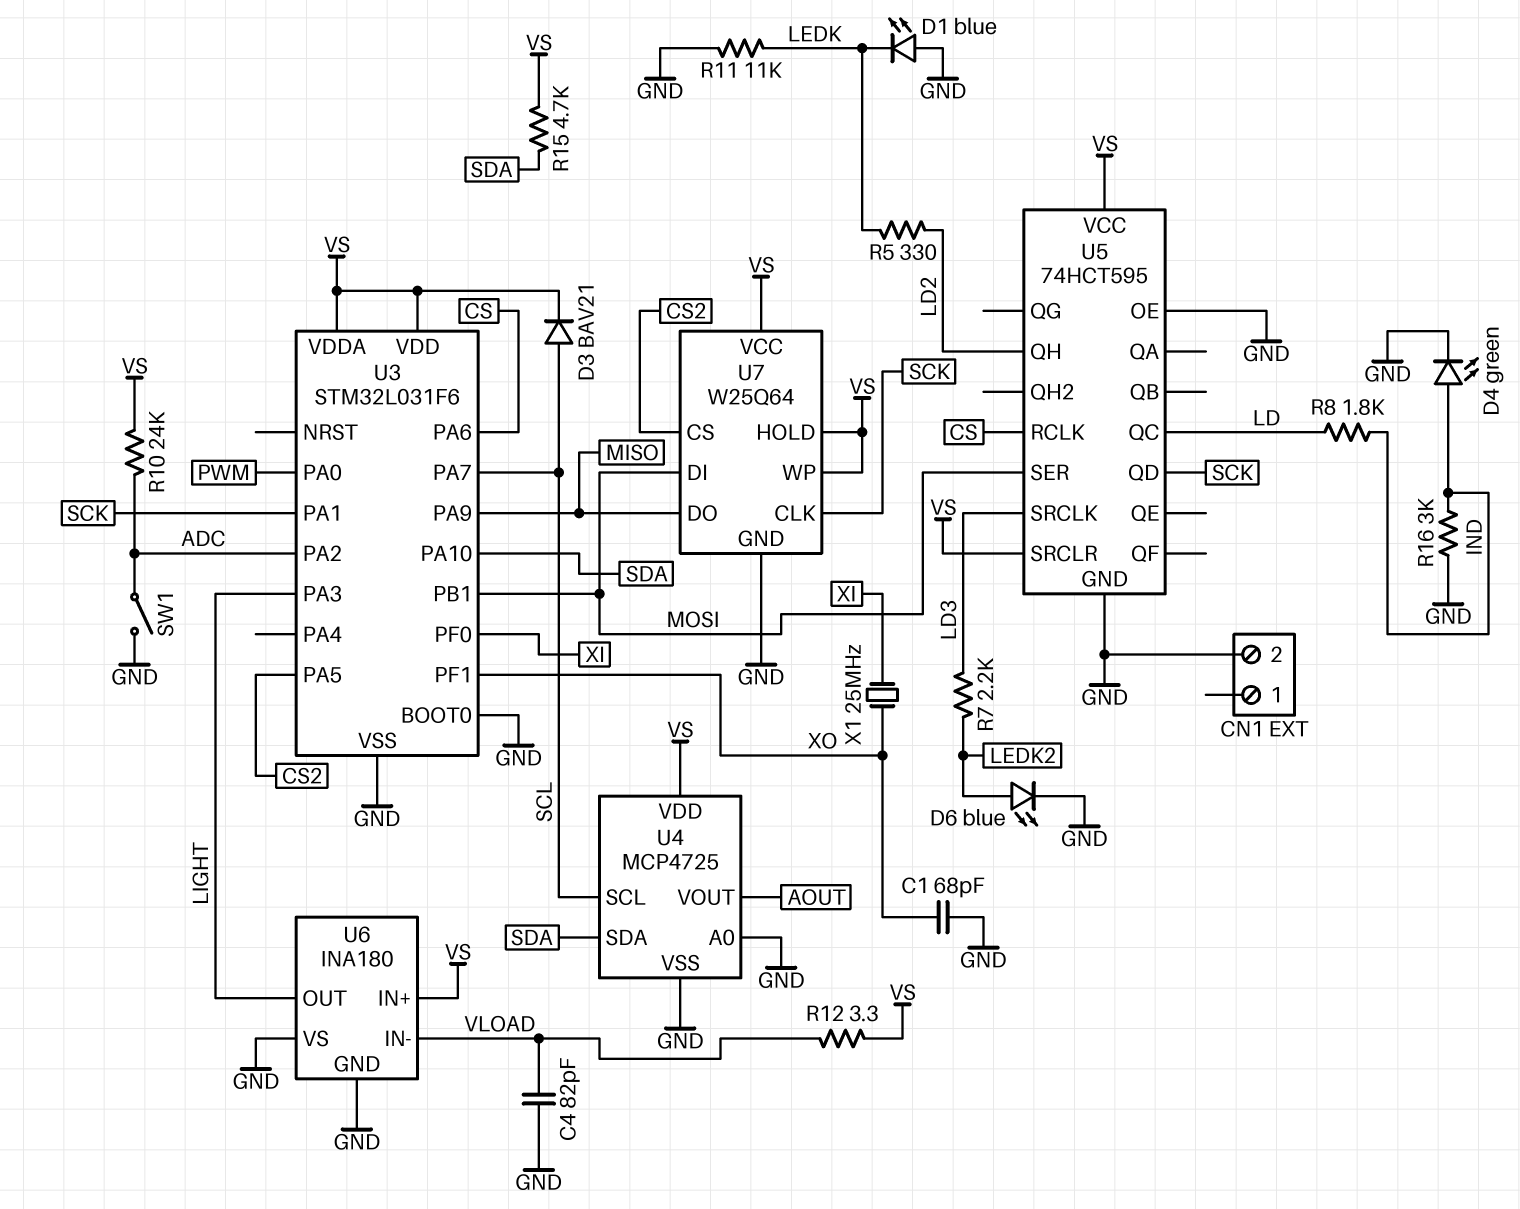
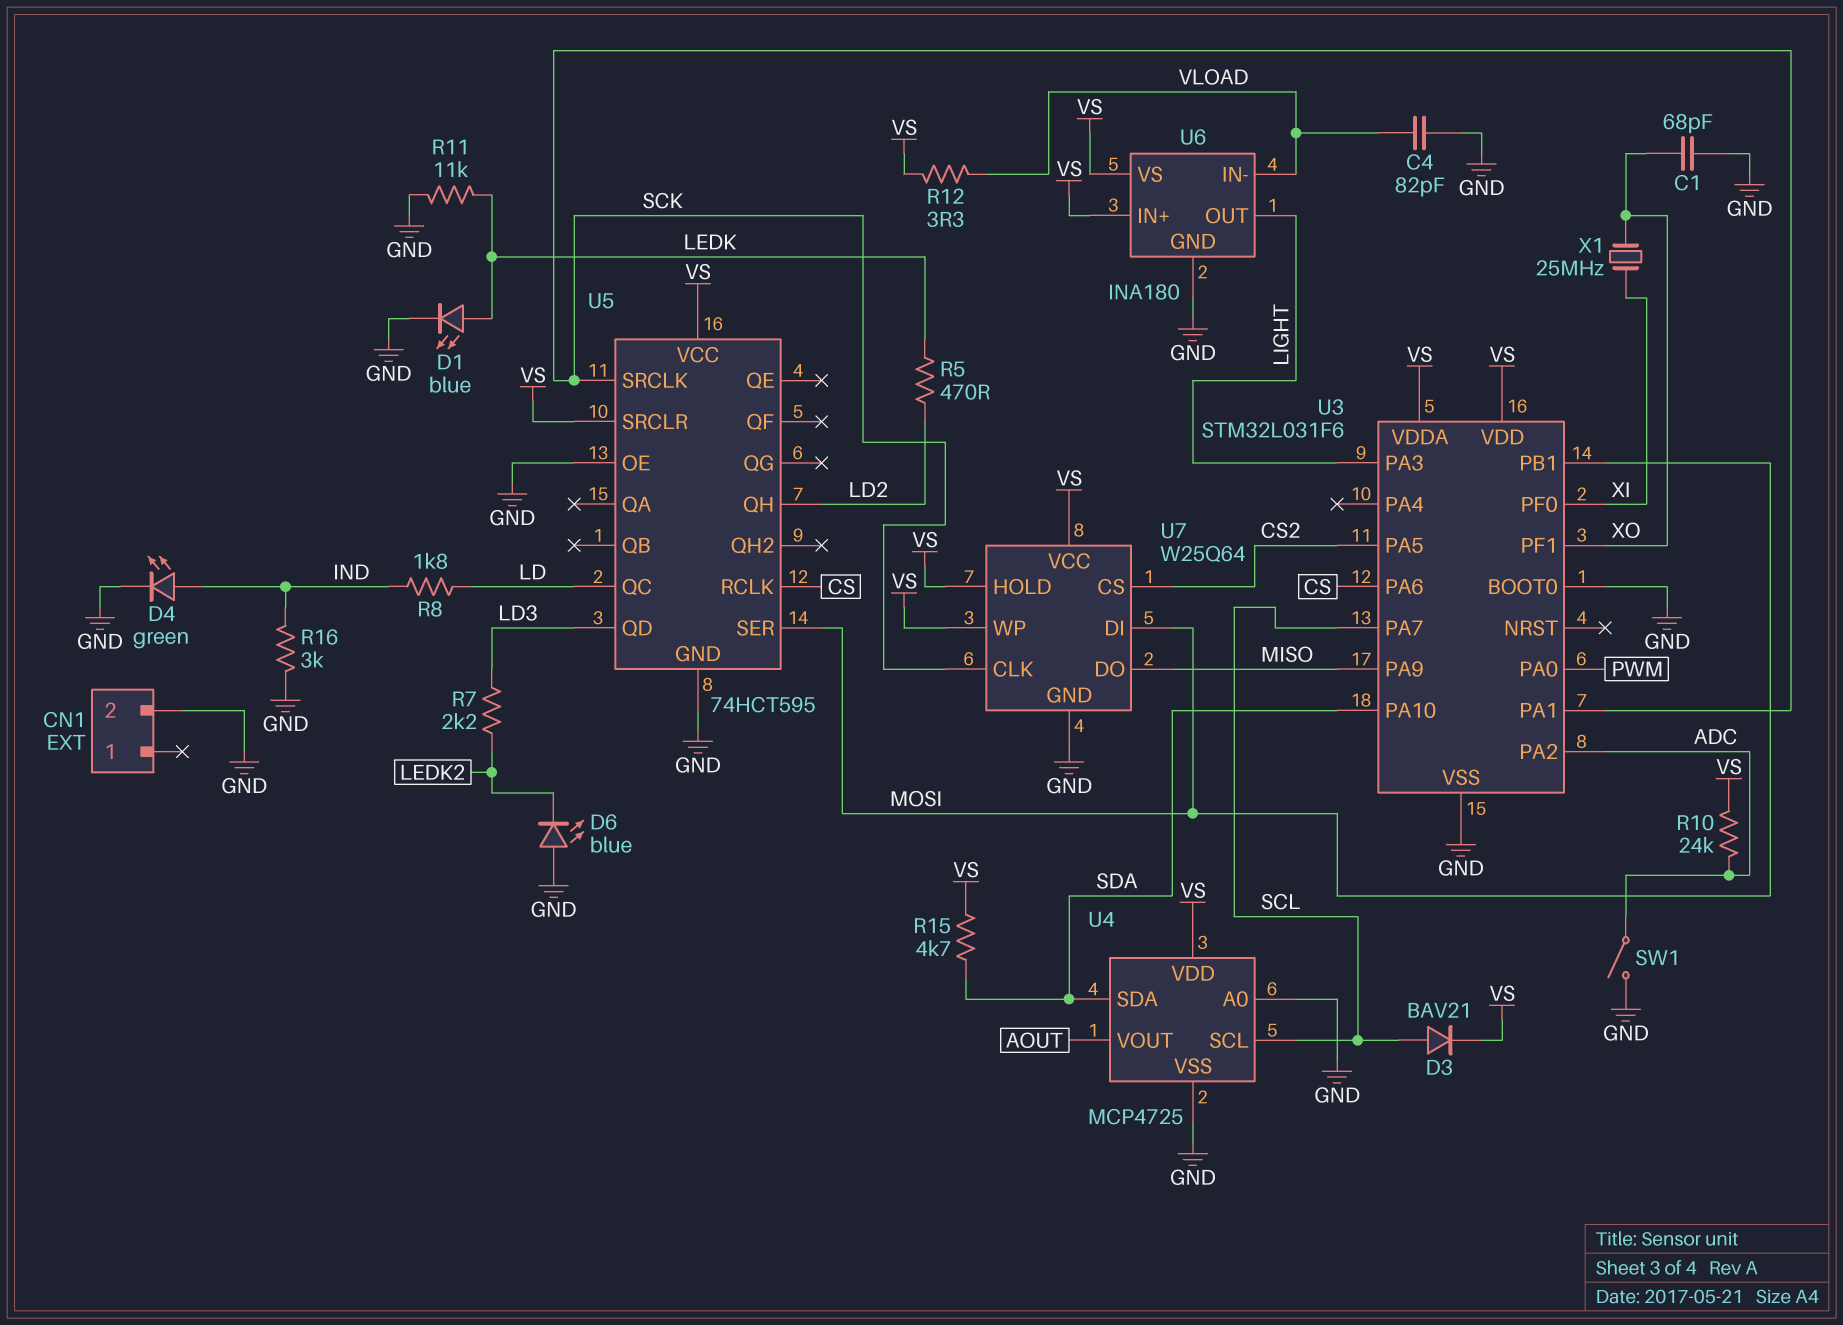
D1: LED blue (A GND, K LEDK) -> LED blue (A LEDK, K GND)
D6: LED blue (A LEDK2, K GND) -> LED blue (A GND, K LEDK2)
R5: 330 (LD2, LEDK) -> 470 (LD2, LEDK)
U5 pin QD: SCK -> LD3
U5 pin SRCLK: LD3 -> SCK
U6 pin VS: GND -> VS

